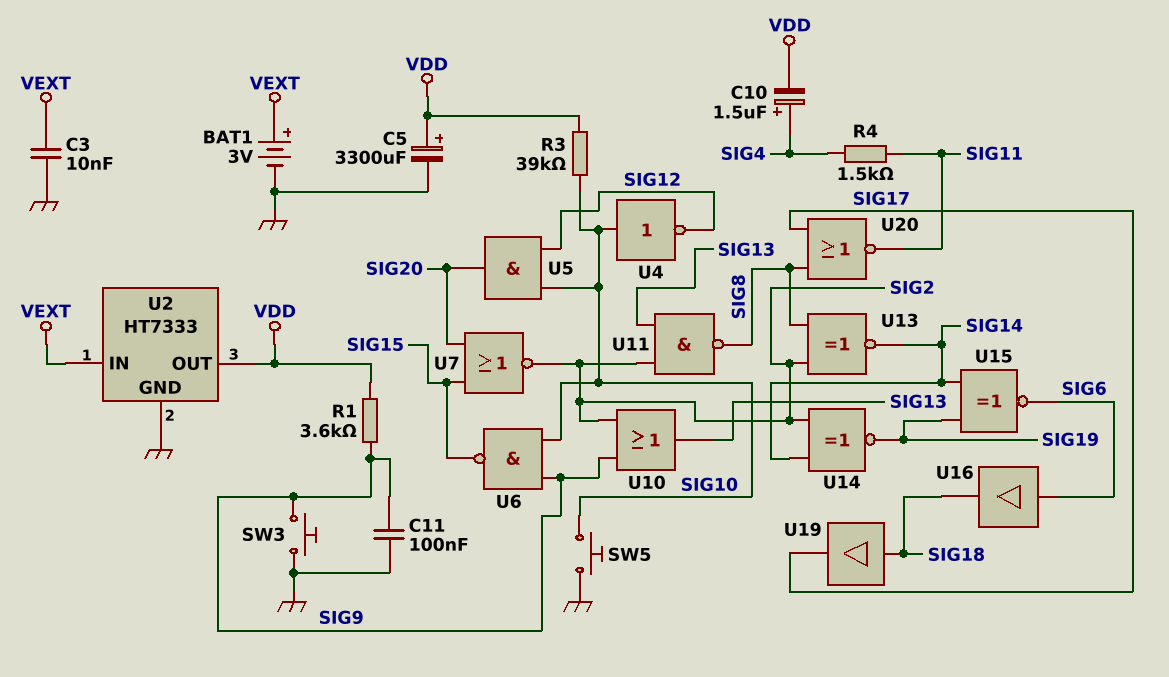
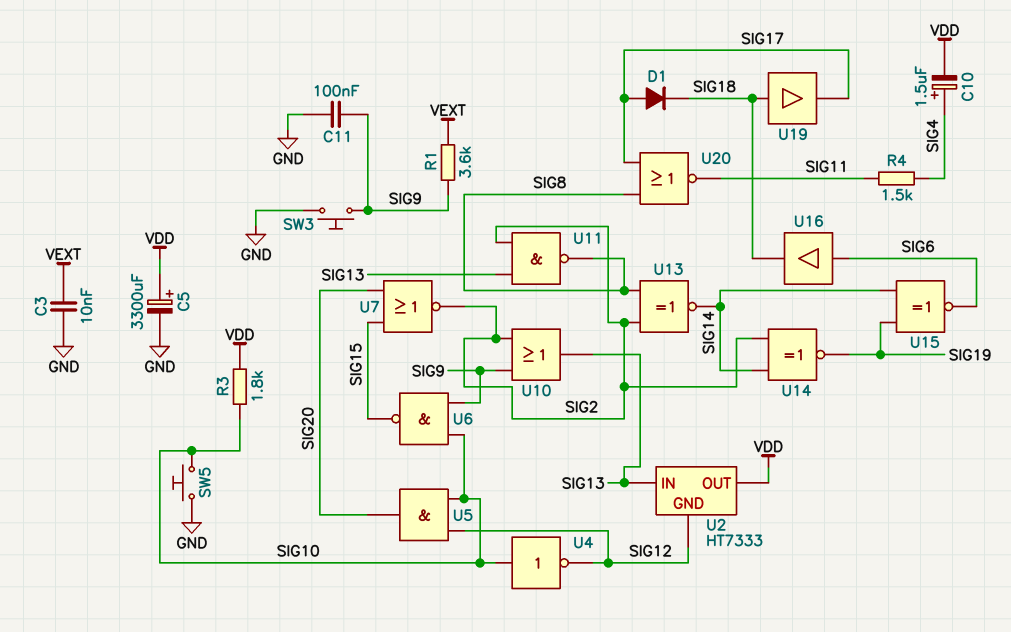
BAT1: 3V (plus VEXT, minus GND) -> none
D1: none -> diode (A SIG17, K SIG18)
R1: 3.6k (SIG9, VDD) -> 3.6k (SIG9, VEXT)
R3: 39k (SIG10, VDD) -> 1.8k (SIG10, VDD)
U2 pin GND: GND -> SIG12
U2 pin IN: VEXT -> SIG13

